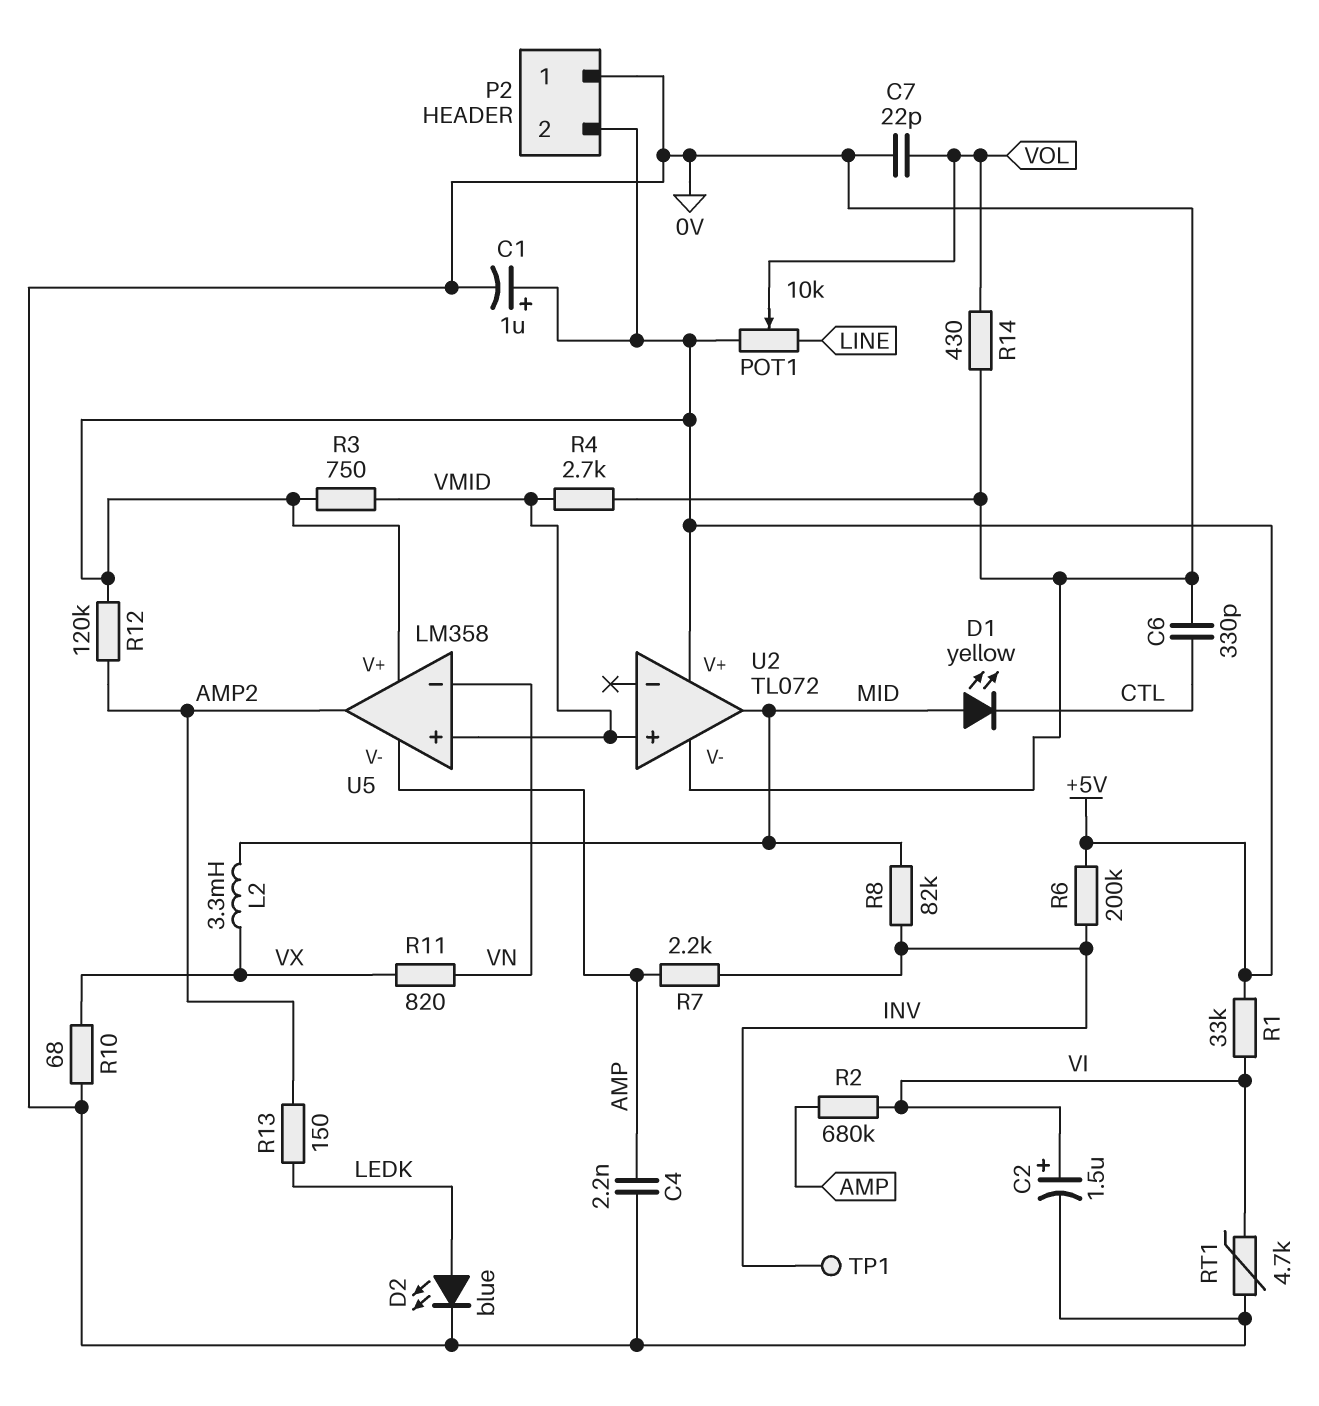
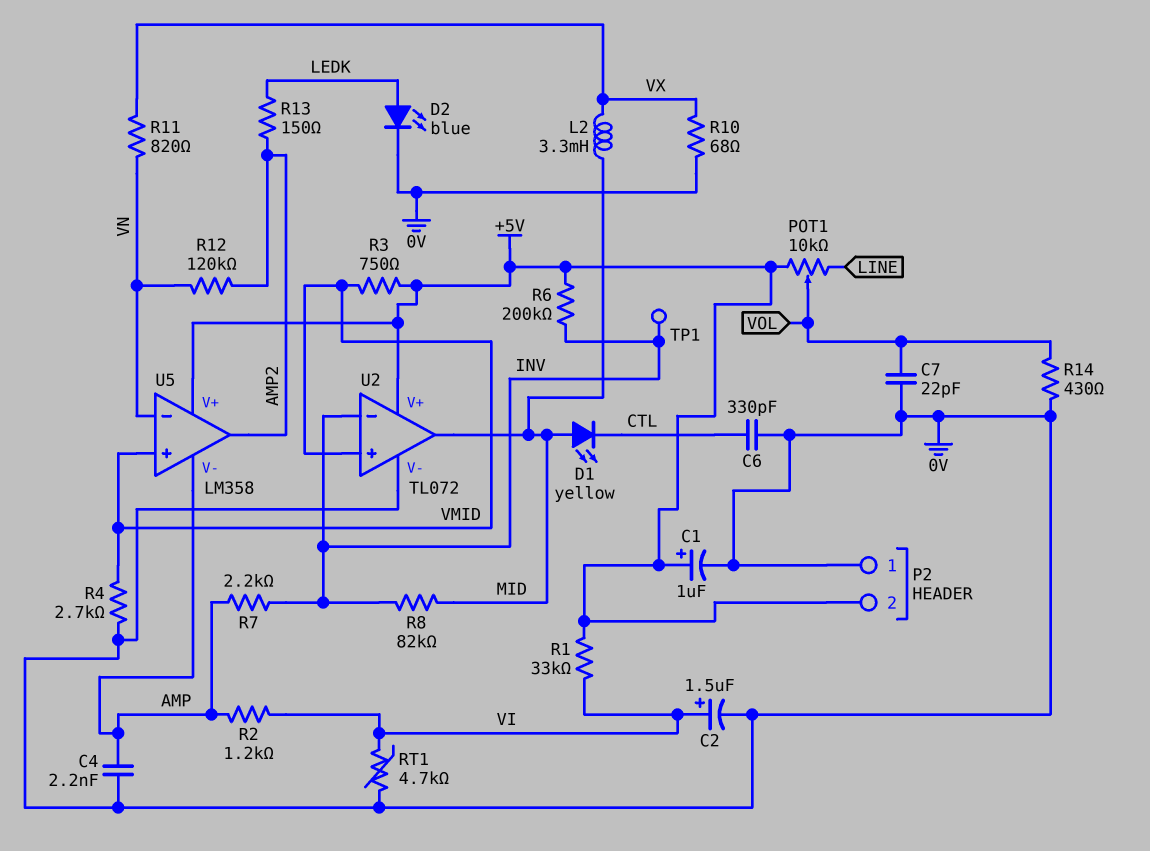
R2: 680k (AMP, VI) -> 1.2k (AMP, VI)
R12: 120k (+5V, AMP2) -> 120k (AMP2, VN)
U2 pin in-: none -> INV

